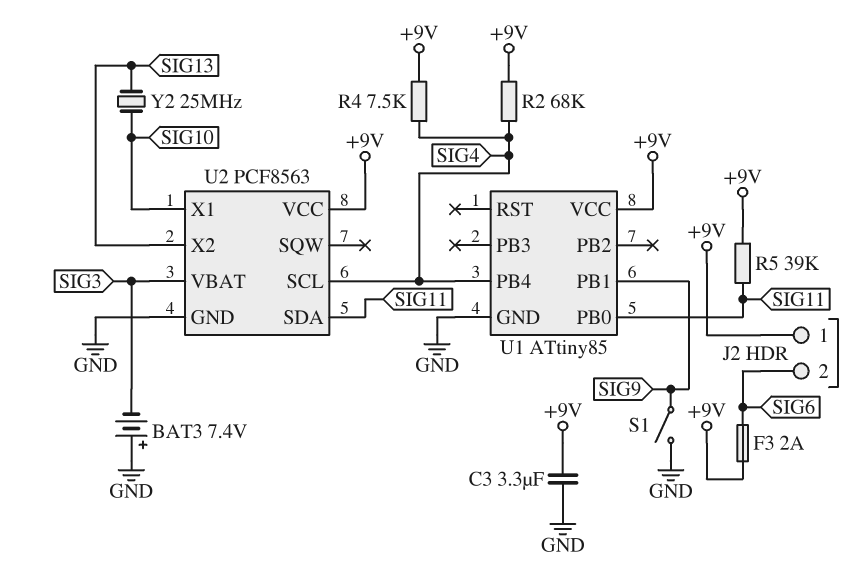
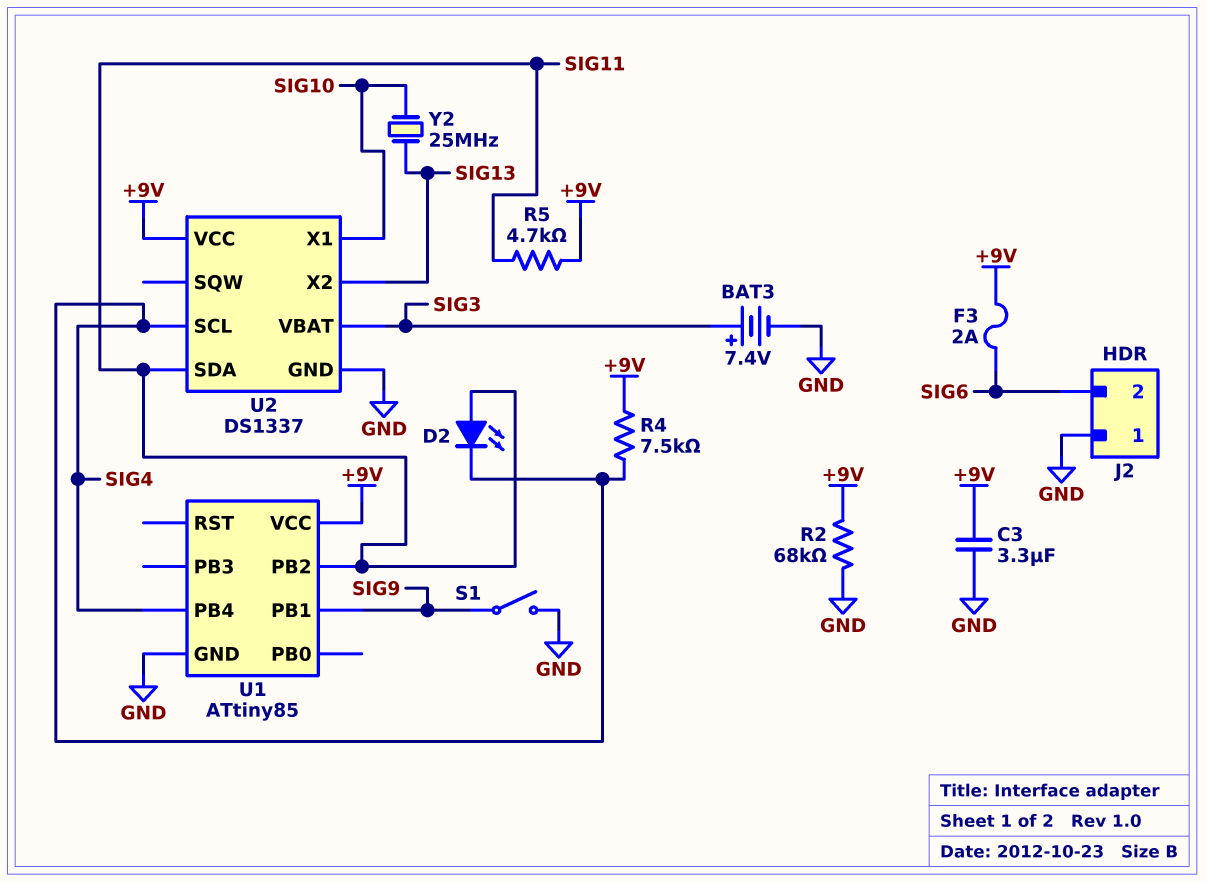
BAT3: 7.4V (plus GND, minus SIG3) -> 7.4V (plus SIG3, minus GND)
D2: none -> LED (A SIG11, K SIG4)
J2 pin 1: +9V -> GND
R2: 68k (+9V, SIG4) -> 68k (+9V, GND)
R5: 39k (+9V, SIG11) -> 4.7k (+9V, SIG11)
U1 pin PB0: SIG11 -> none
U1 pin PB2: none -> SIG11
U2: PCF8563 -> DS1337

